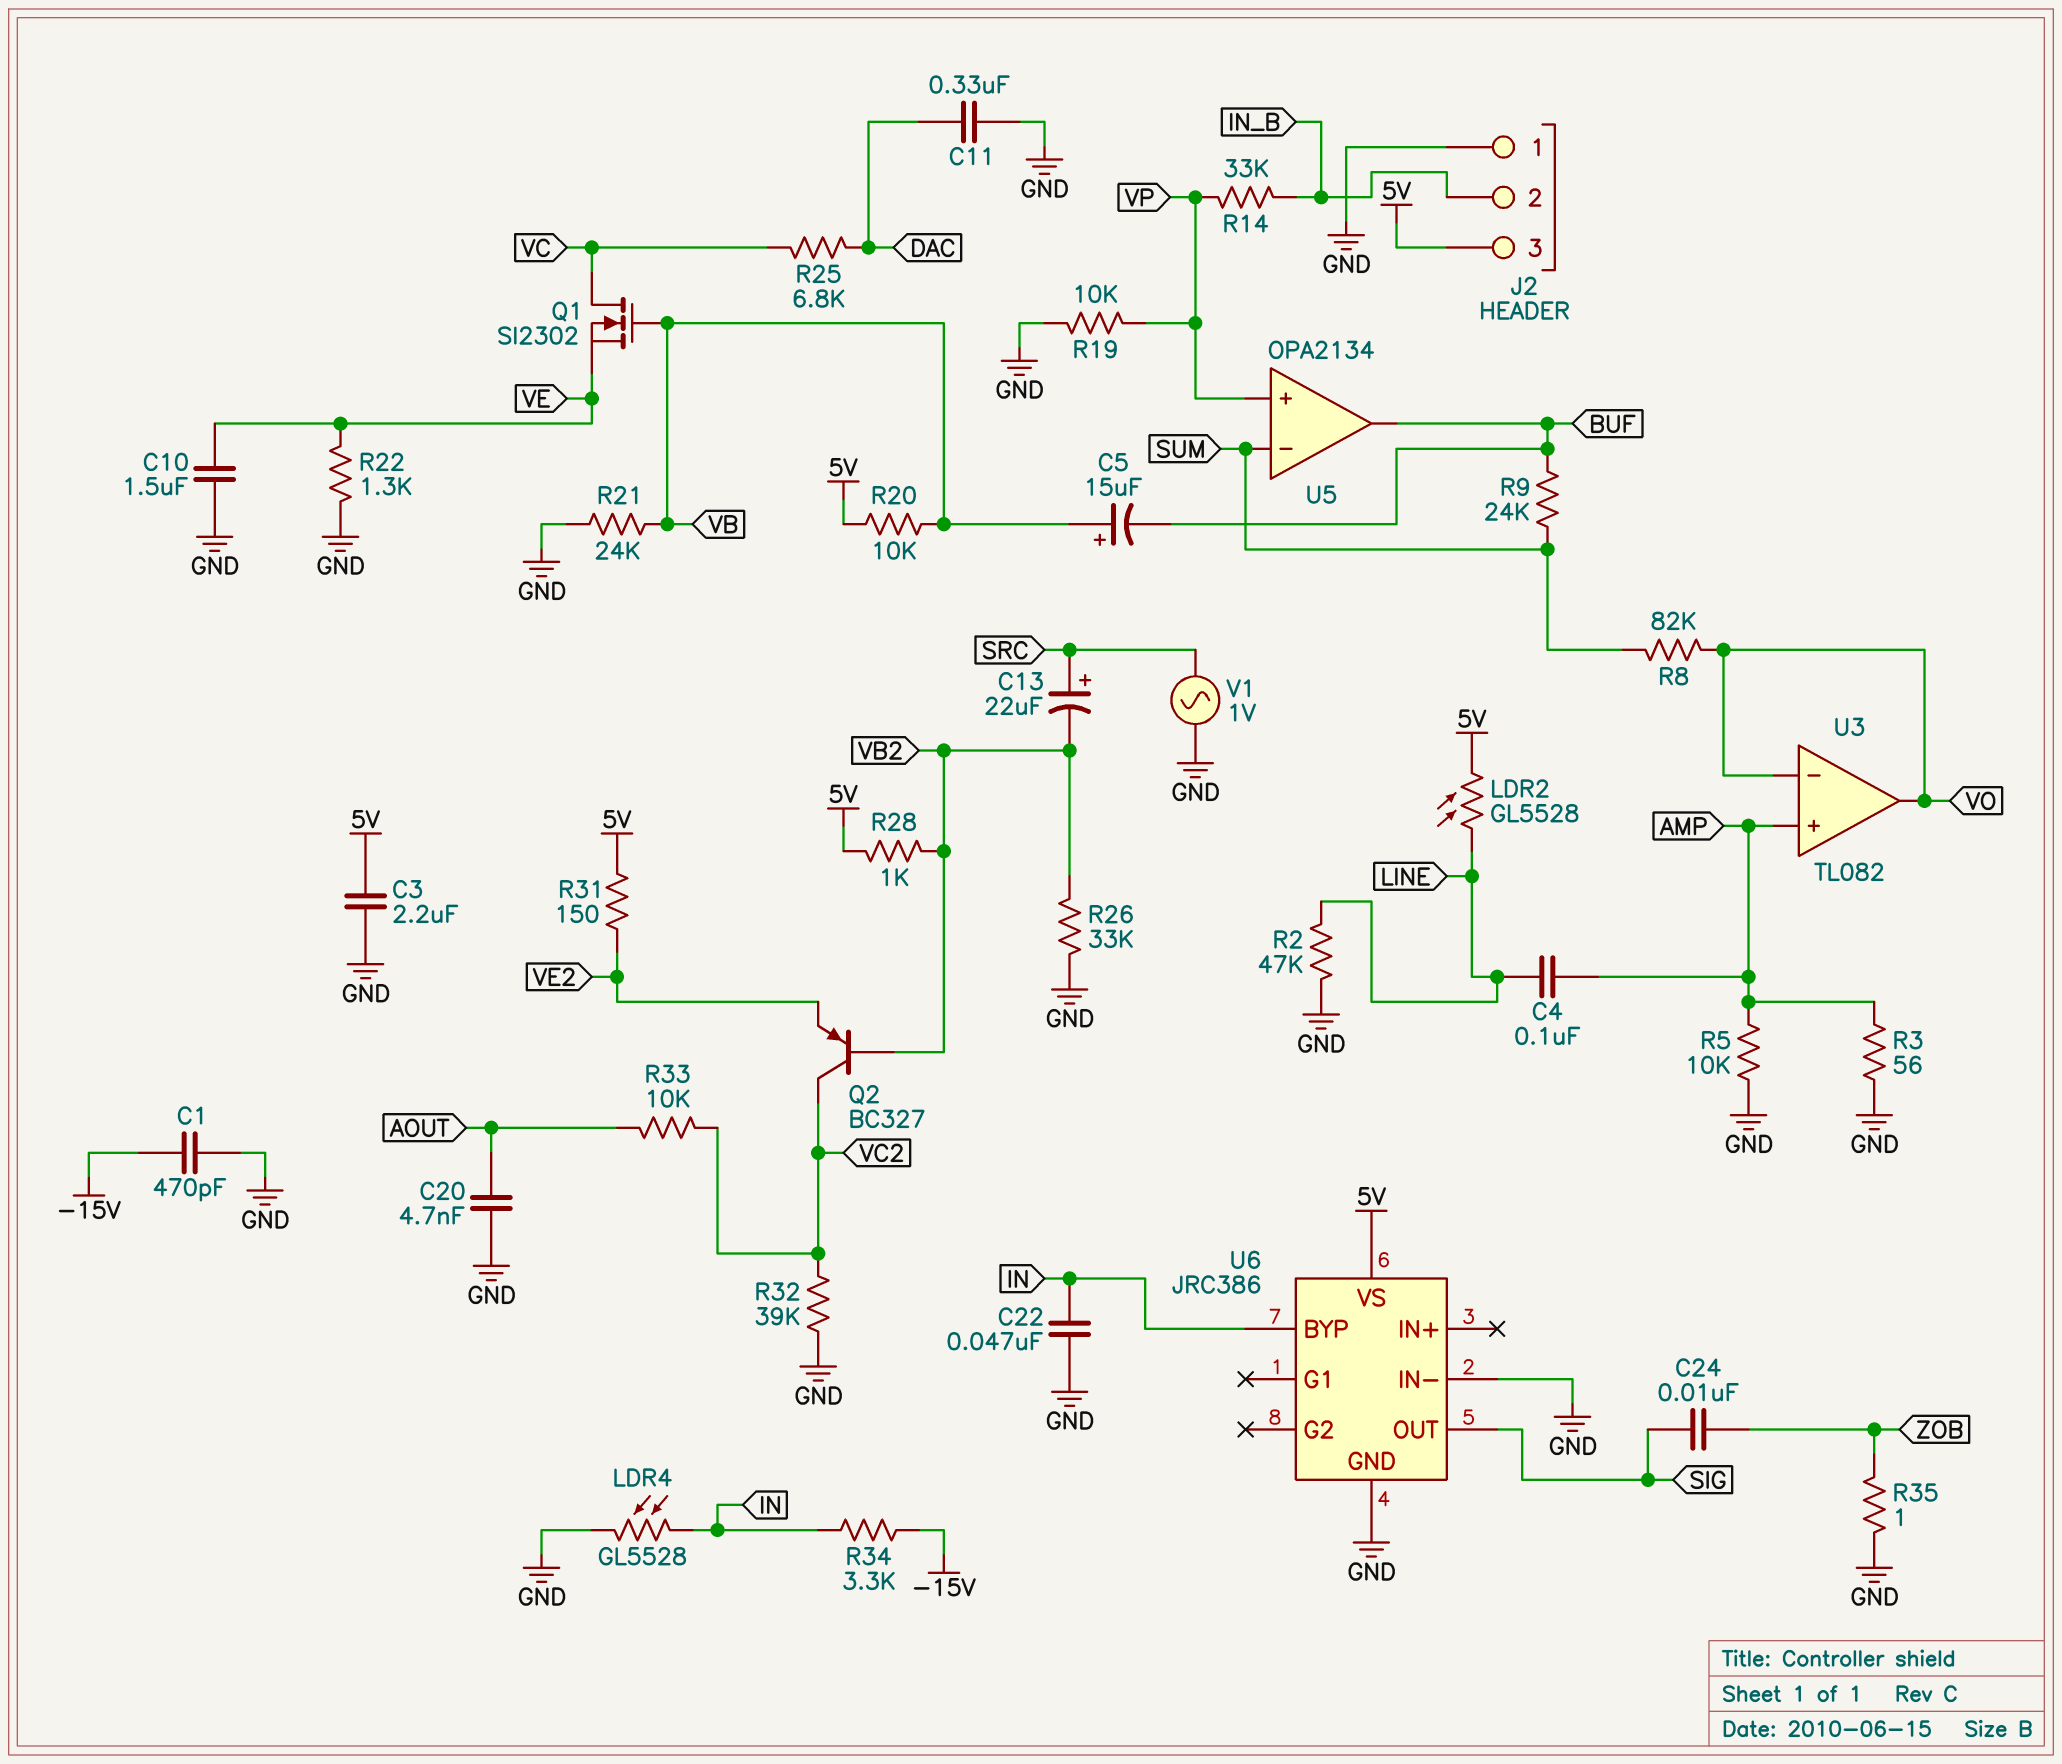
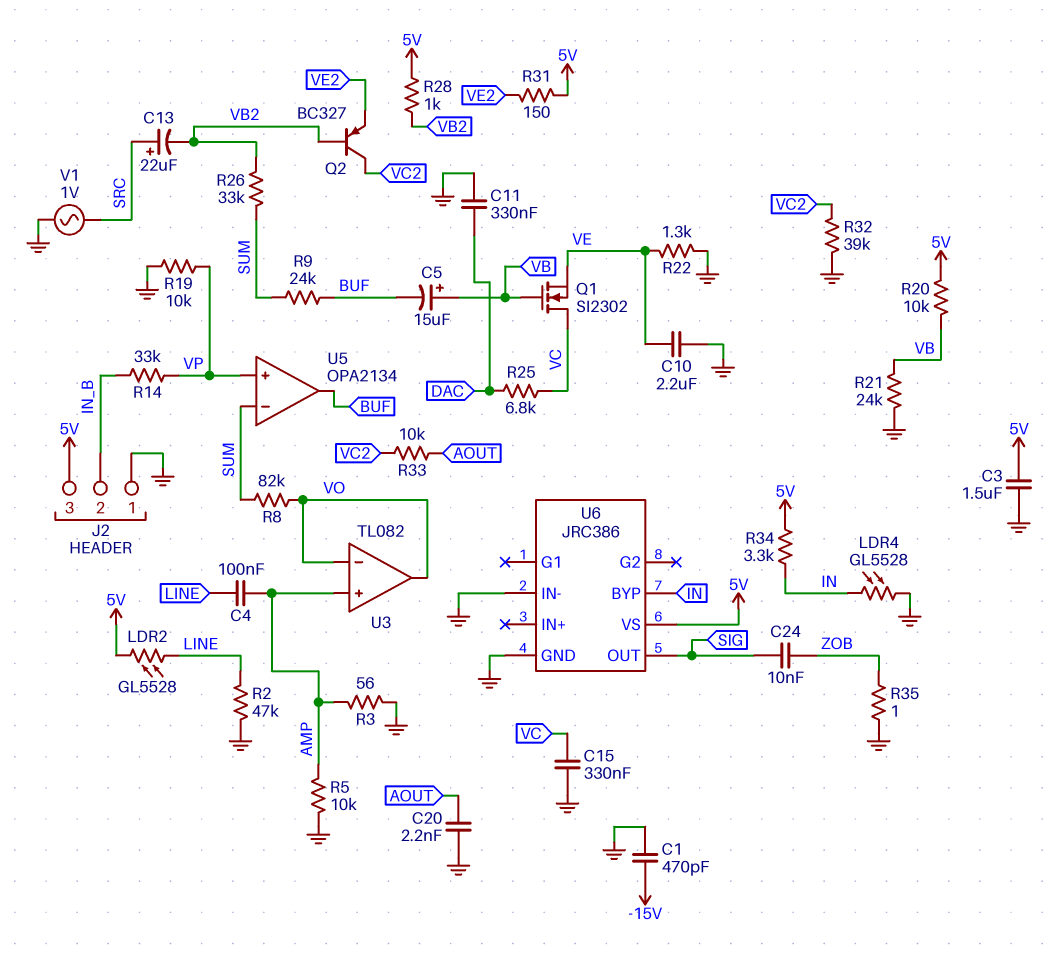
C3: 2.2uF (5V, GND) -> 1.5uF (5V, GND)
C10: 1.5uF (GND, VE) -> 2.2uF (GND, VE)
C15: none -> 330nF (GND, VC)
C20: 4.7nF (AOUT, GND) -> 2.2nF (AOUT, GND)
C22: 47nF (GND, IN) -> none
R26: 33k (GND, VB2) -> 33k (SUM, VB2)
R34: 3.3k (-15V, IN) -> 3.3k (5V, IN)

